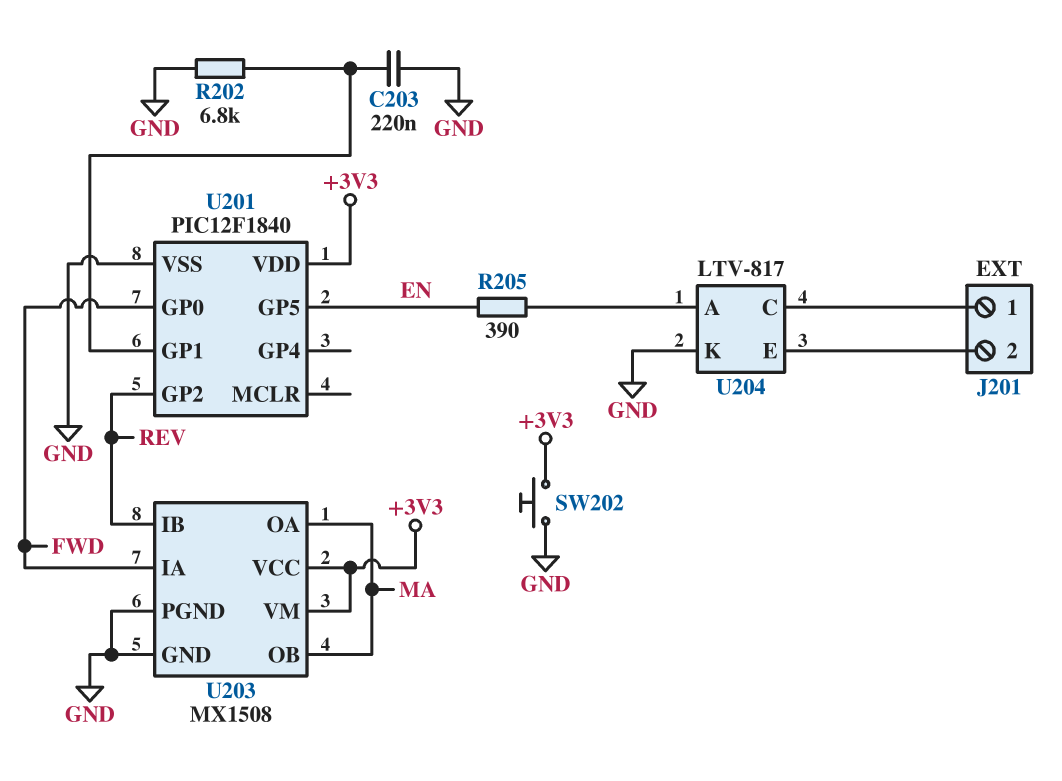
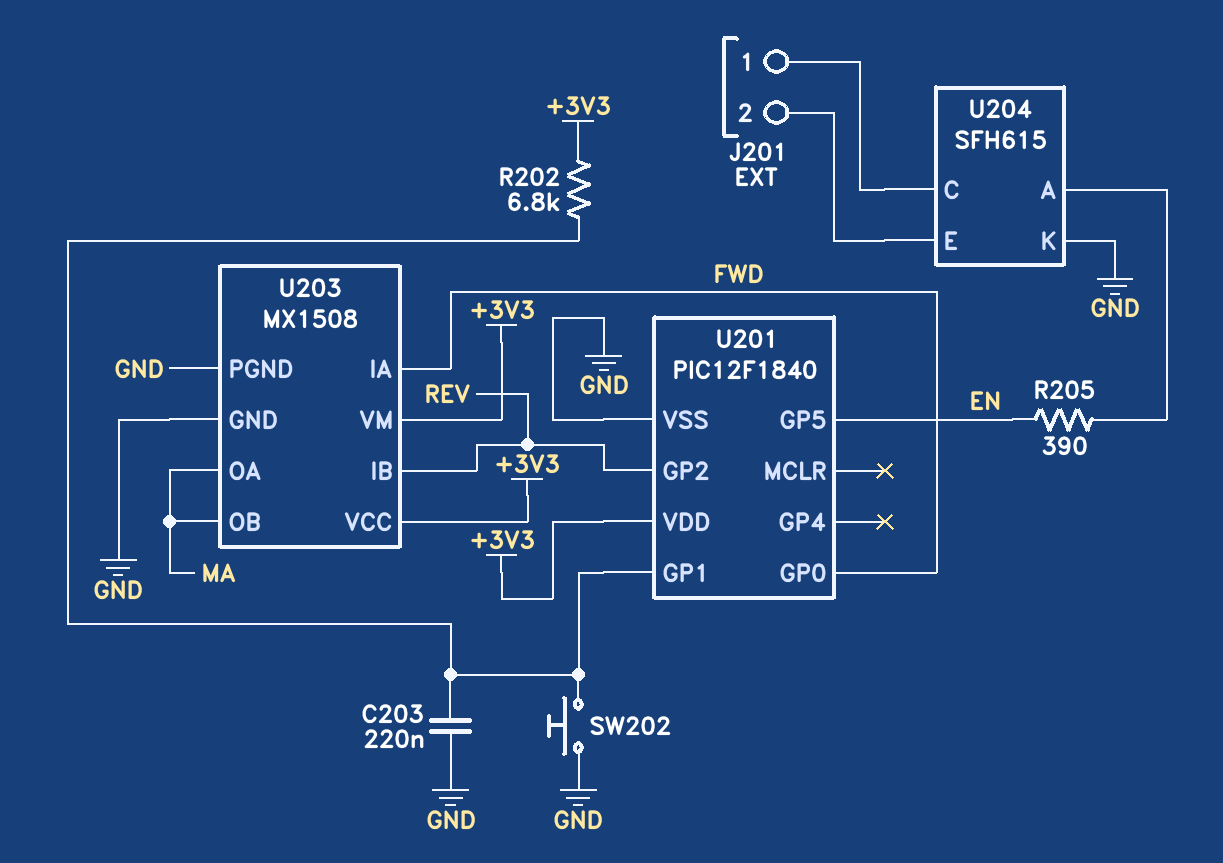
R202: 6.8k (GND, U201/GP1) -> 6.8k (+3V3, U201/GP1)
SW202: button (+3V3, GND) -> button (GND, U201/GP1)
U204: LTV-817 -> SFH615

